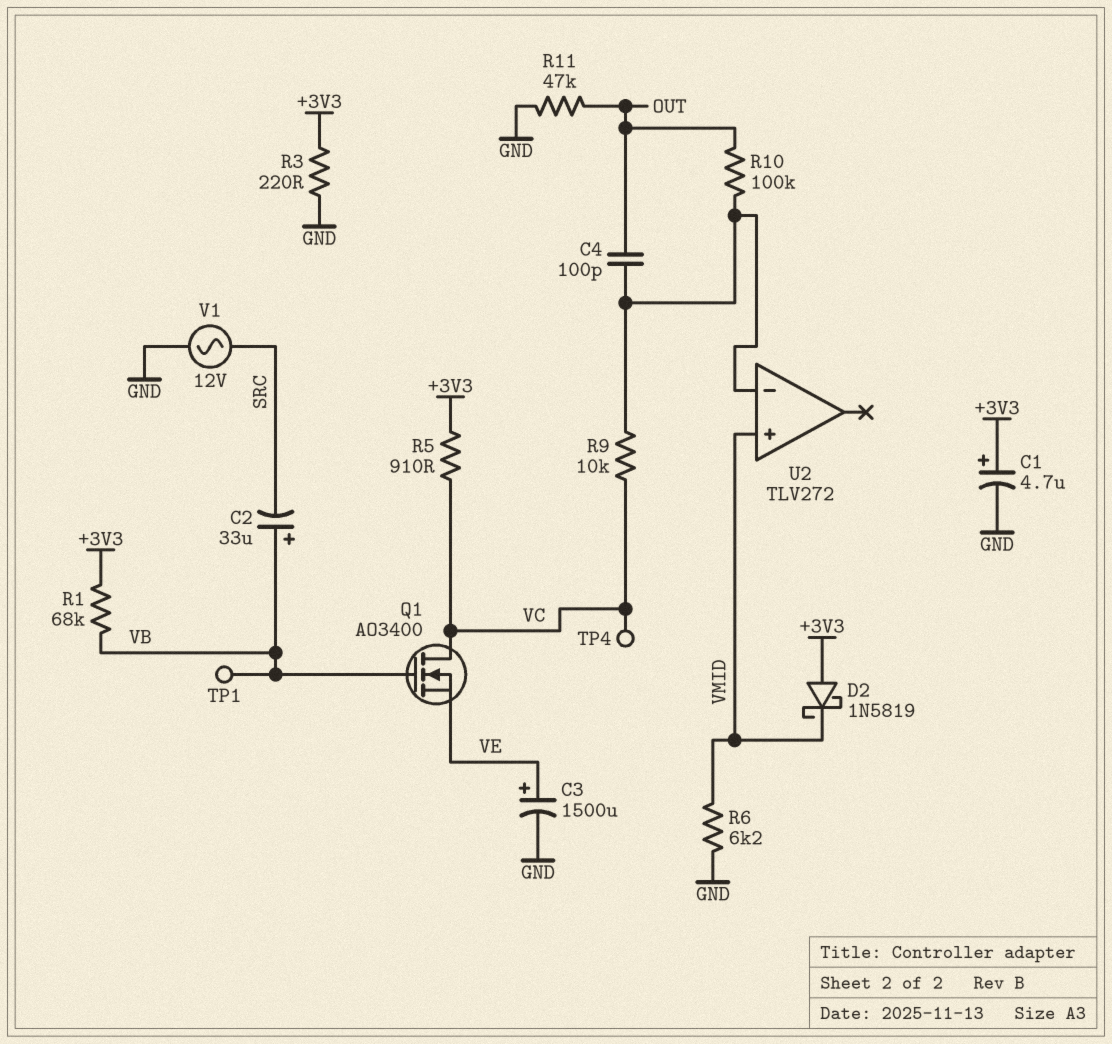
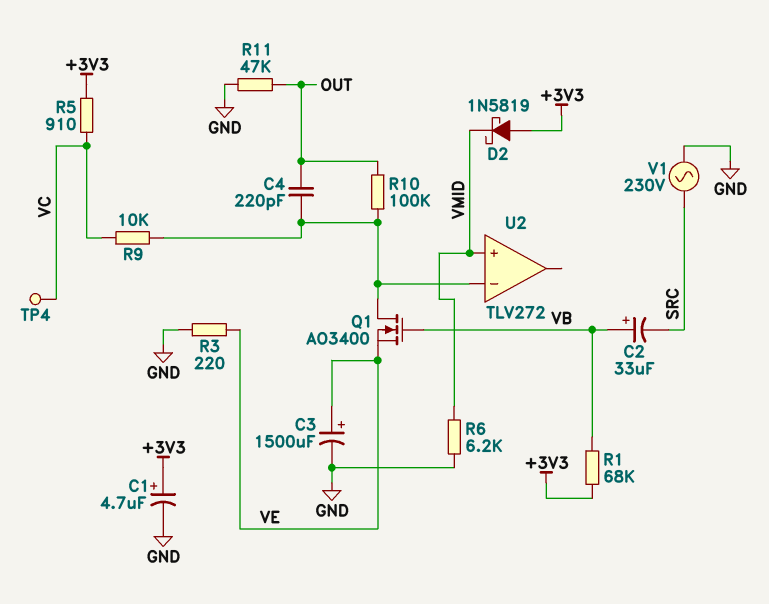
C4: 100pF (OUT, U2/in-) -> 220pF (OUT, U2/in-)
Q1: NMOS AO3400 (G VB, D VC, S VE) -> NMOS AO3400 (G VB, D U2/in-, S VE)
R3: 220 (+3V3, GND) -> 220 (GND, VE)
TP1: test point (VB) -> none
V1: AC 12V (GND, SRC) -> AC 230V (GND, SRC)

